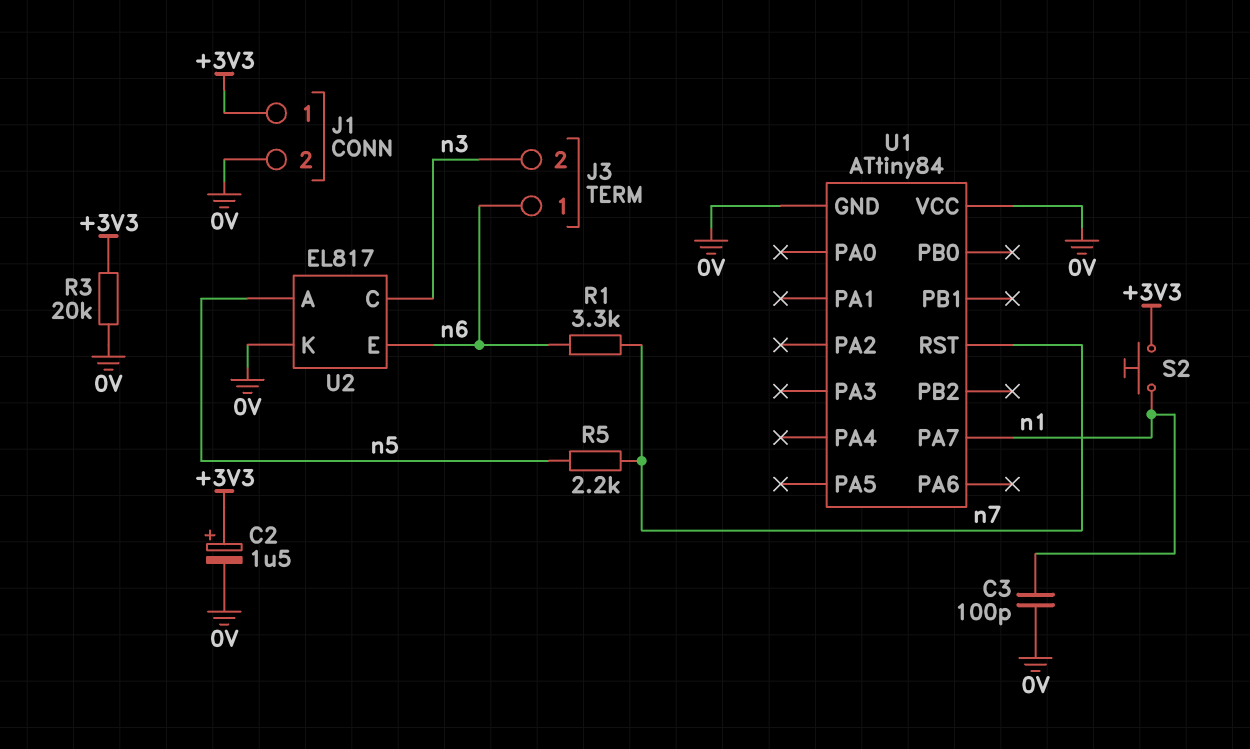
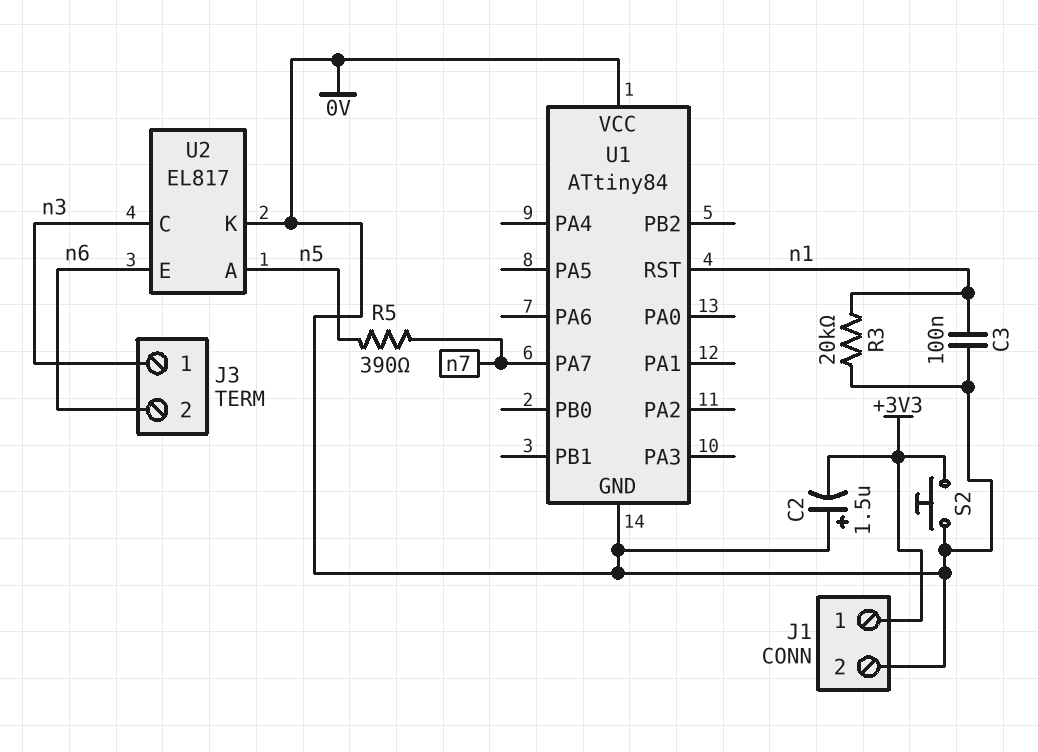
C2: 1.5uF (plus +3V3, minus 0V) -> 1.5uF (plus 0V, minus +3V3)
C3: 100pF (0V, n1) -> 100nF (0V, n1)
J3 pin 1: n6 -> n3
J3 pin 2: n3 -> n6
R1: 3.3k (n6, n7) -> none
R3: 20k (+3V3, 0V) -> 20k (0V, n1)
R5: 2.2k (n5, n7) -> 390 (n5, n7)
S2: button (+3V3, n1) -> button (+3V3, 0V)
U1 pin PA7: n1 -> n7
U1 pin RST: n7 -> n1

